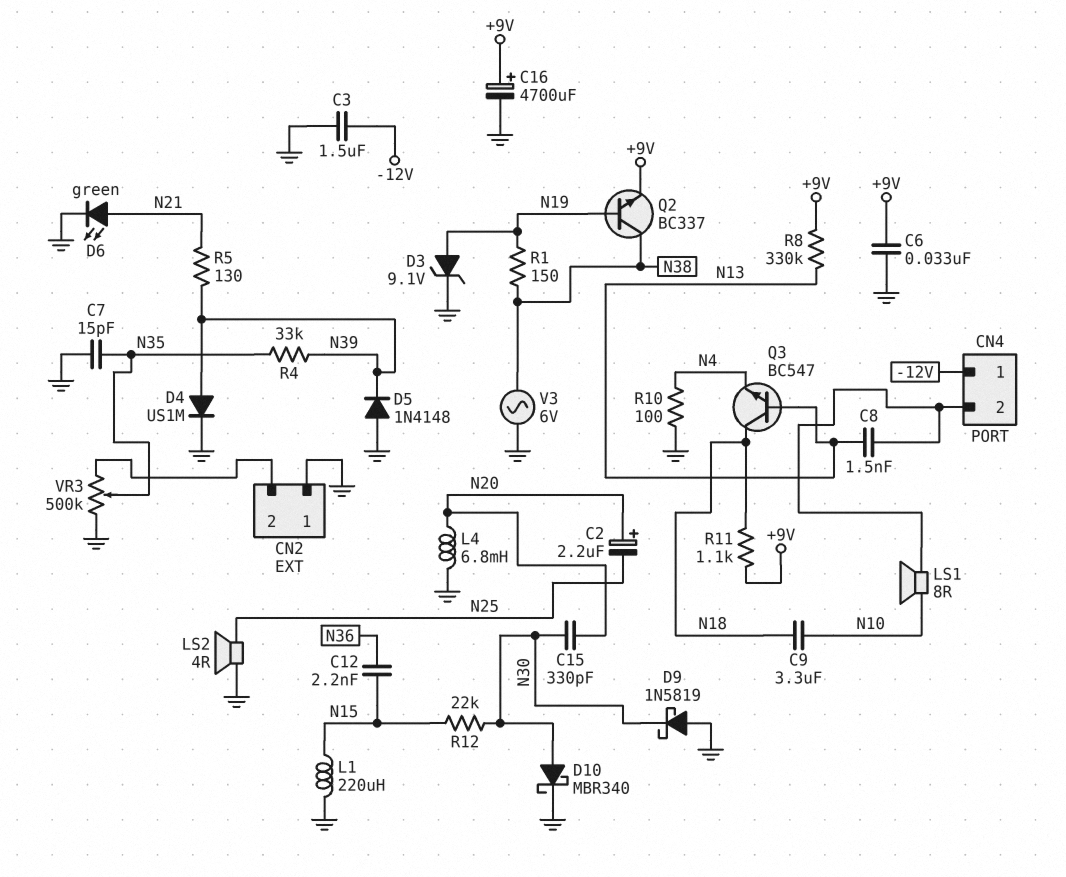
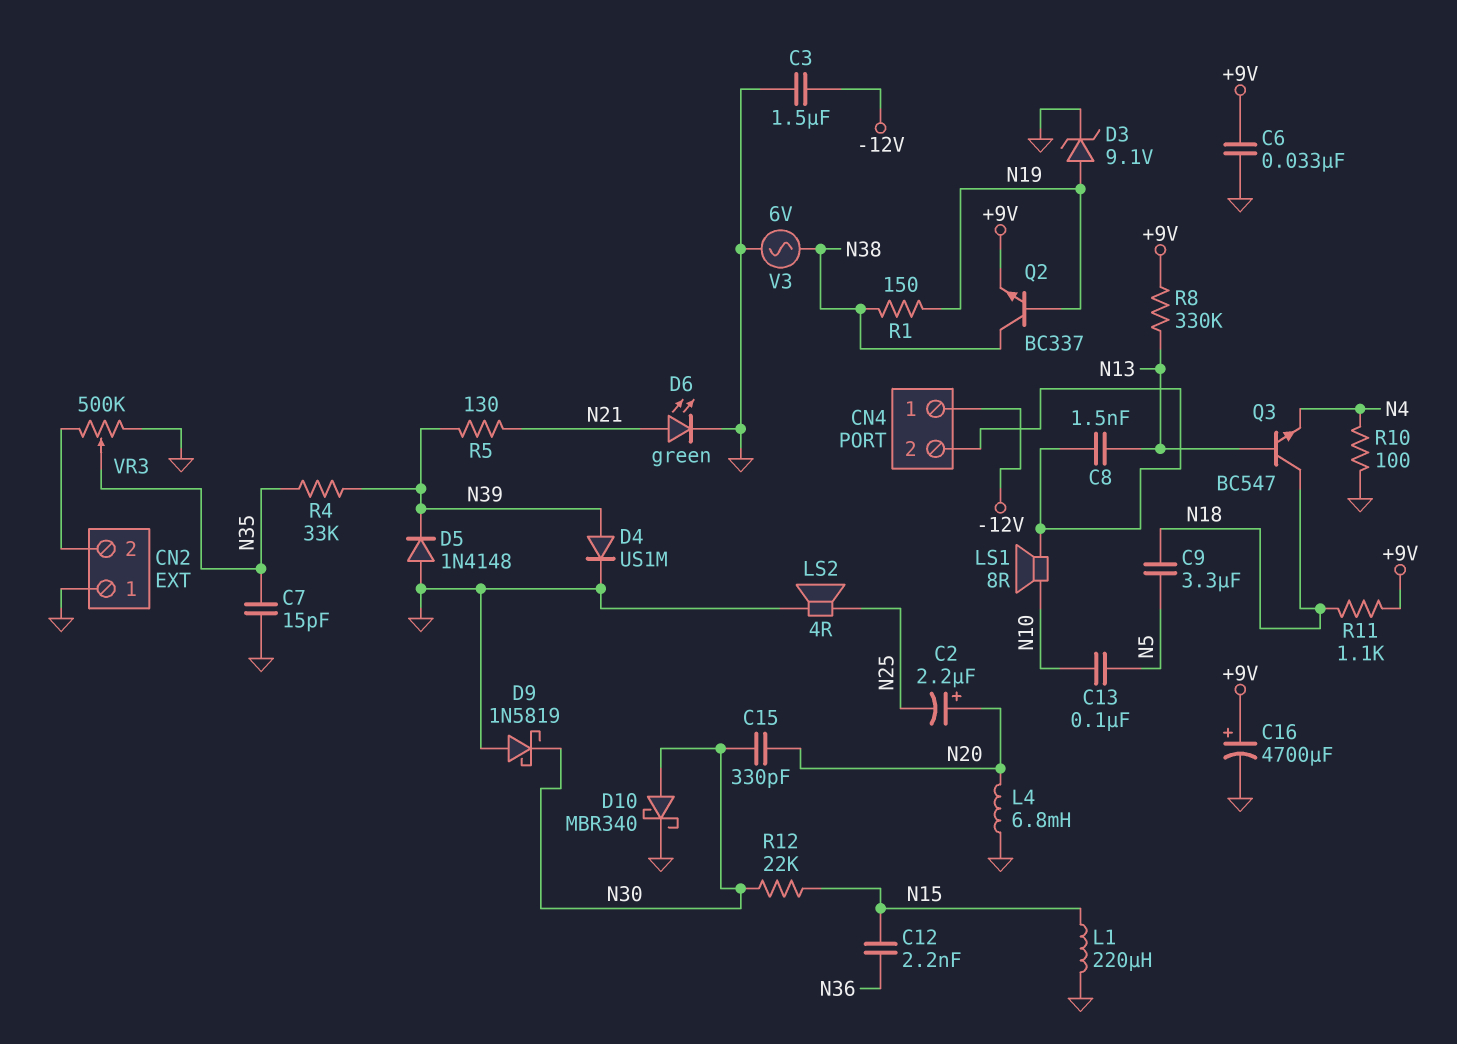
C9: 3.3uF (N10, N18) -> 3.3uF (N5, N18)
C13: none -> 100nF (N5, N10)

